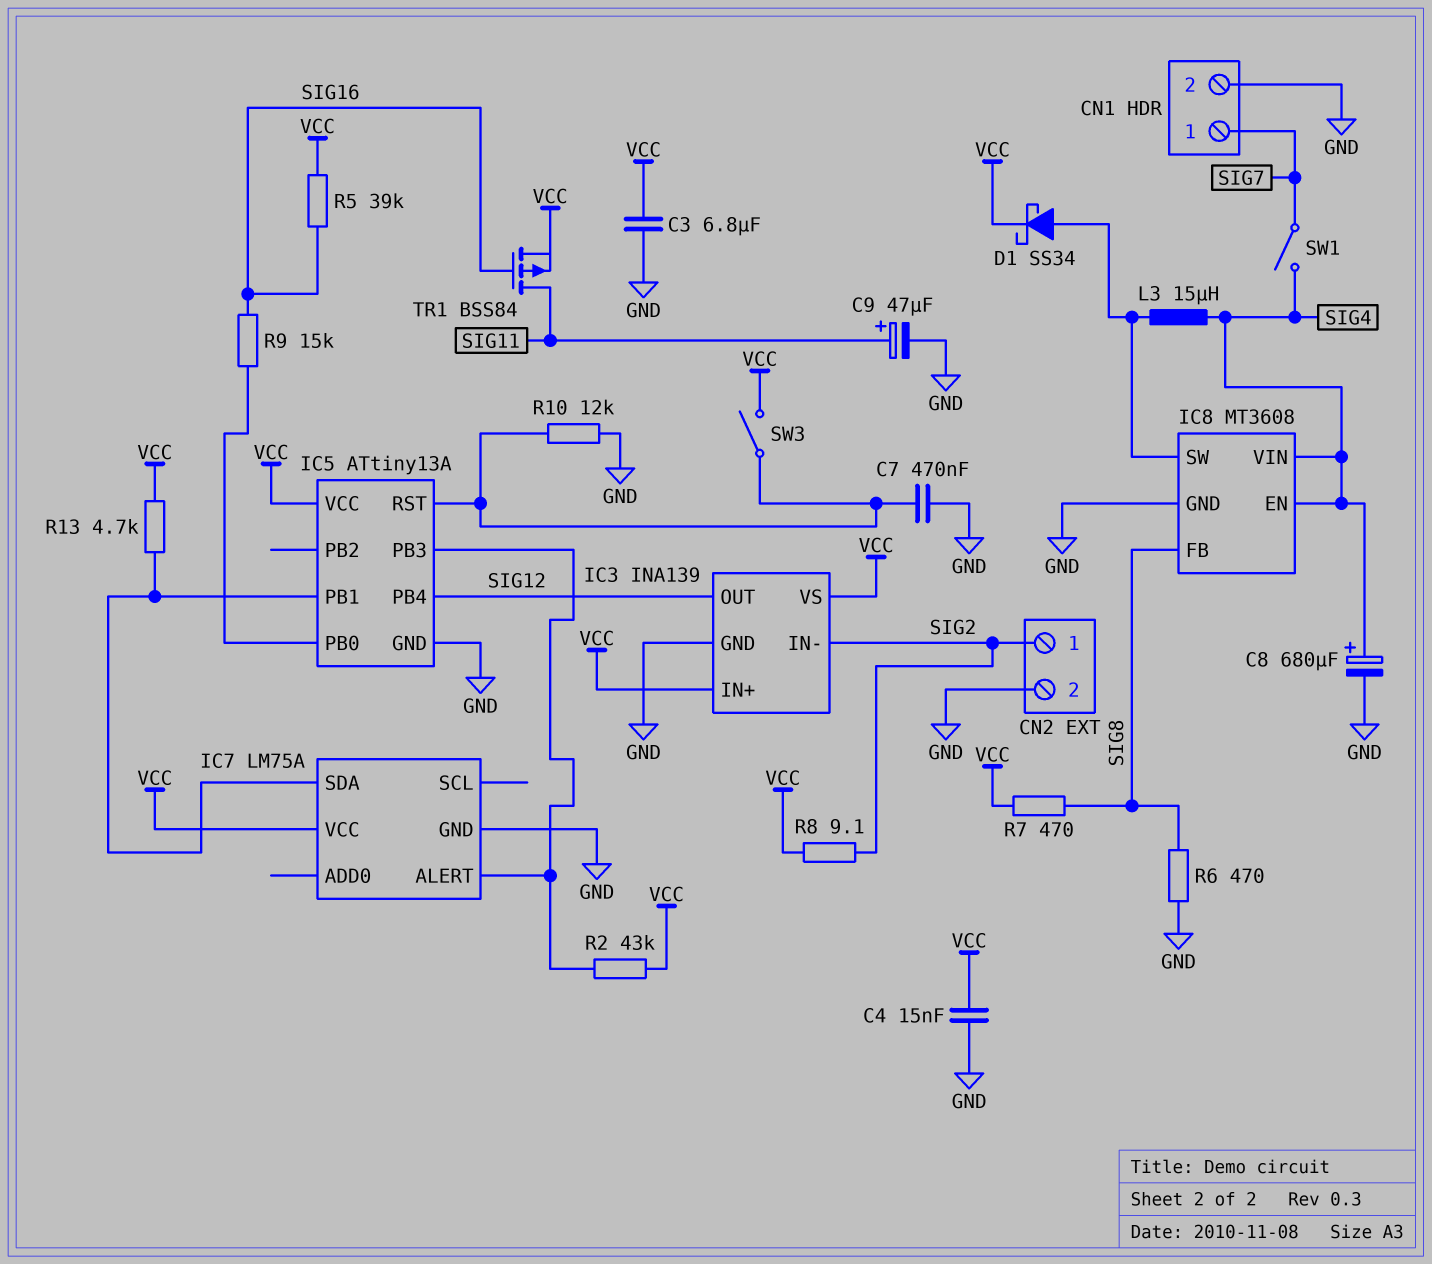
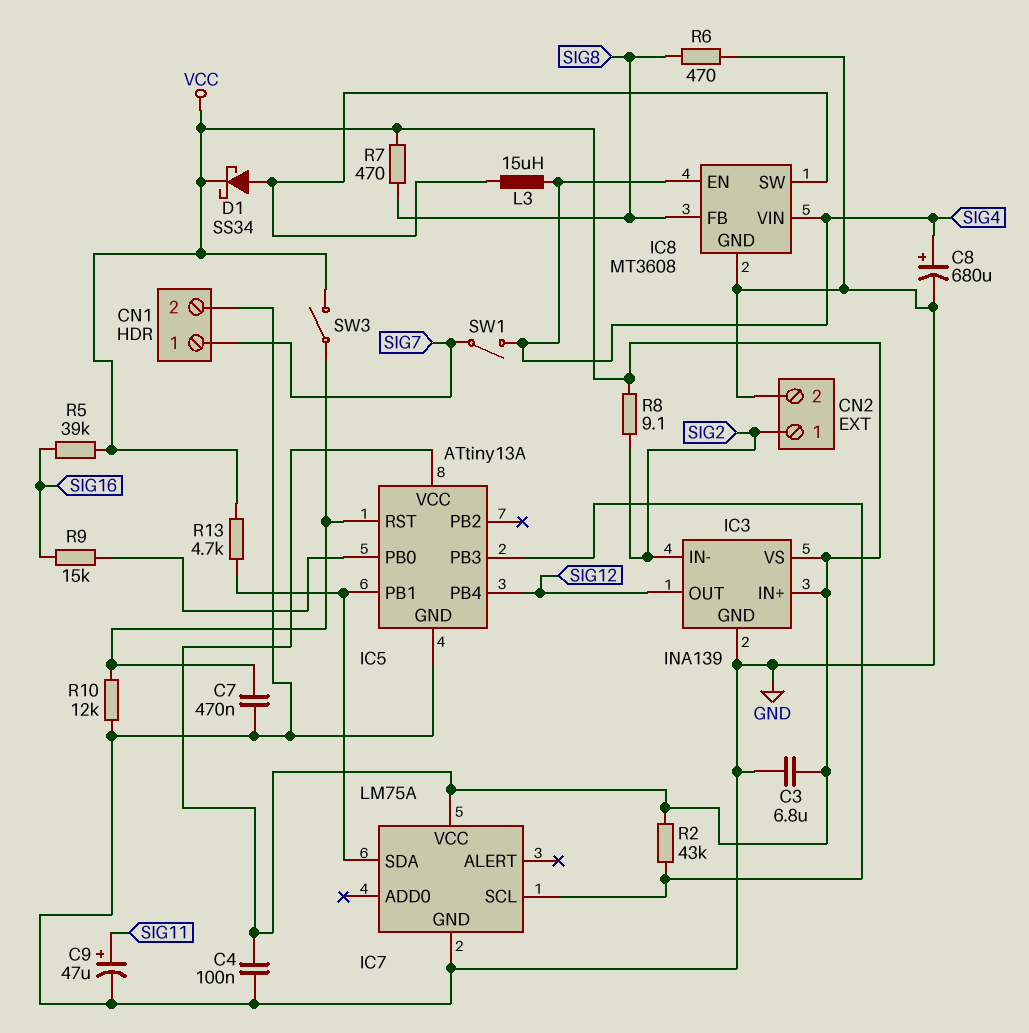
C4: 15nF (GND, VCC) -> 100nF (GND, VCC)
IC7 pin ALERT: IC5/PB3 -> none
IC7 pin SCL: none -> IC5/PB3
TR1: PMOS BSS84 (G SIG16, D SIG11, S VCC) -> none

